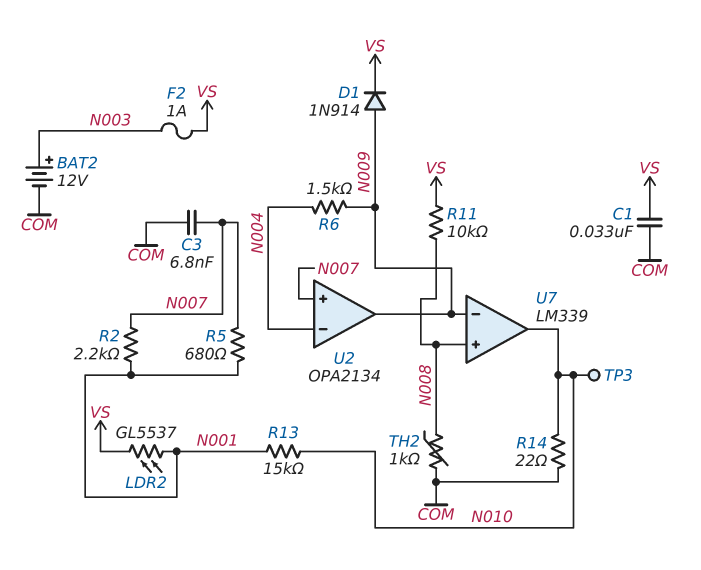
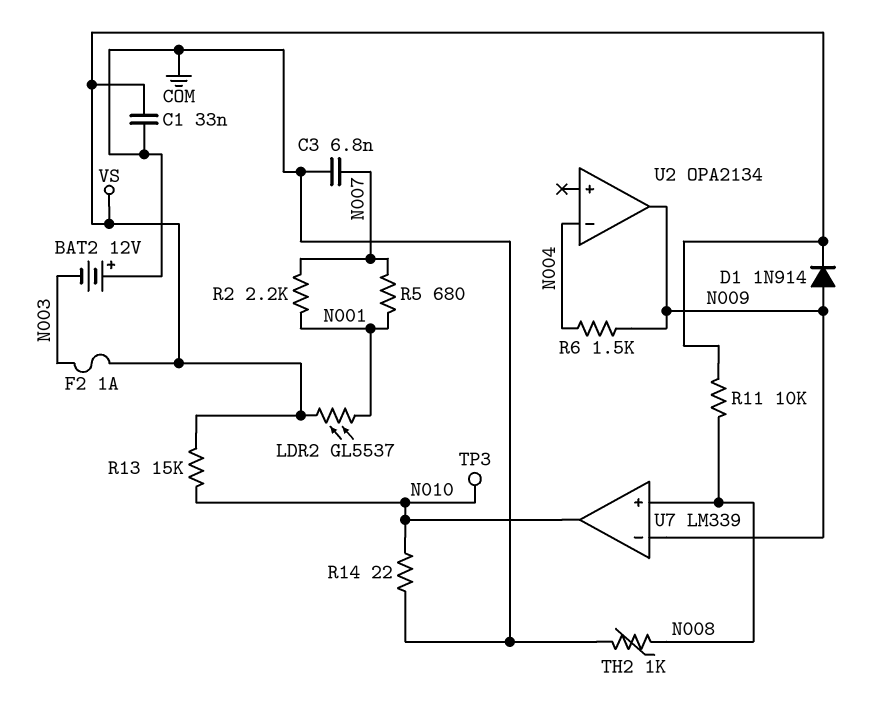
BAT2: 12V (plus N003, minus COM) -> 12V (plus COM, minus N003)
R13: 15k (N001, N010) -> 15k (N010, VS)
U2 pin in+: N007 -> none

